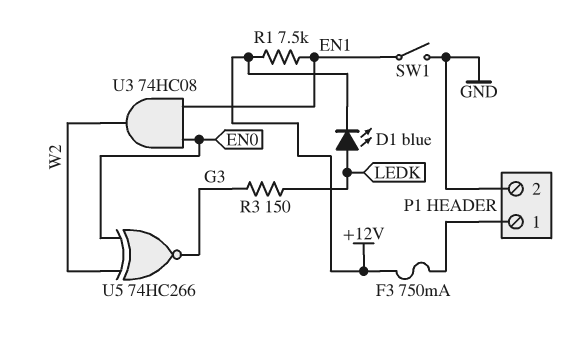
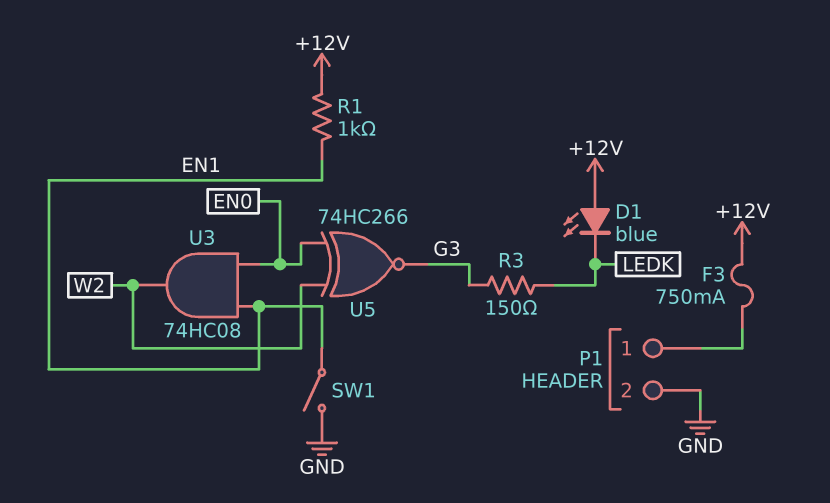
D1: LED blue (A LEDK, K +12V) -> LED blue (A +12V, K LEDK)
R1: 7.5k (+12V, EN1) -> 1k (+12V, EN1)

